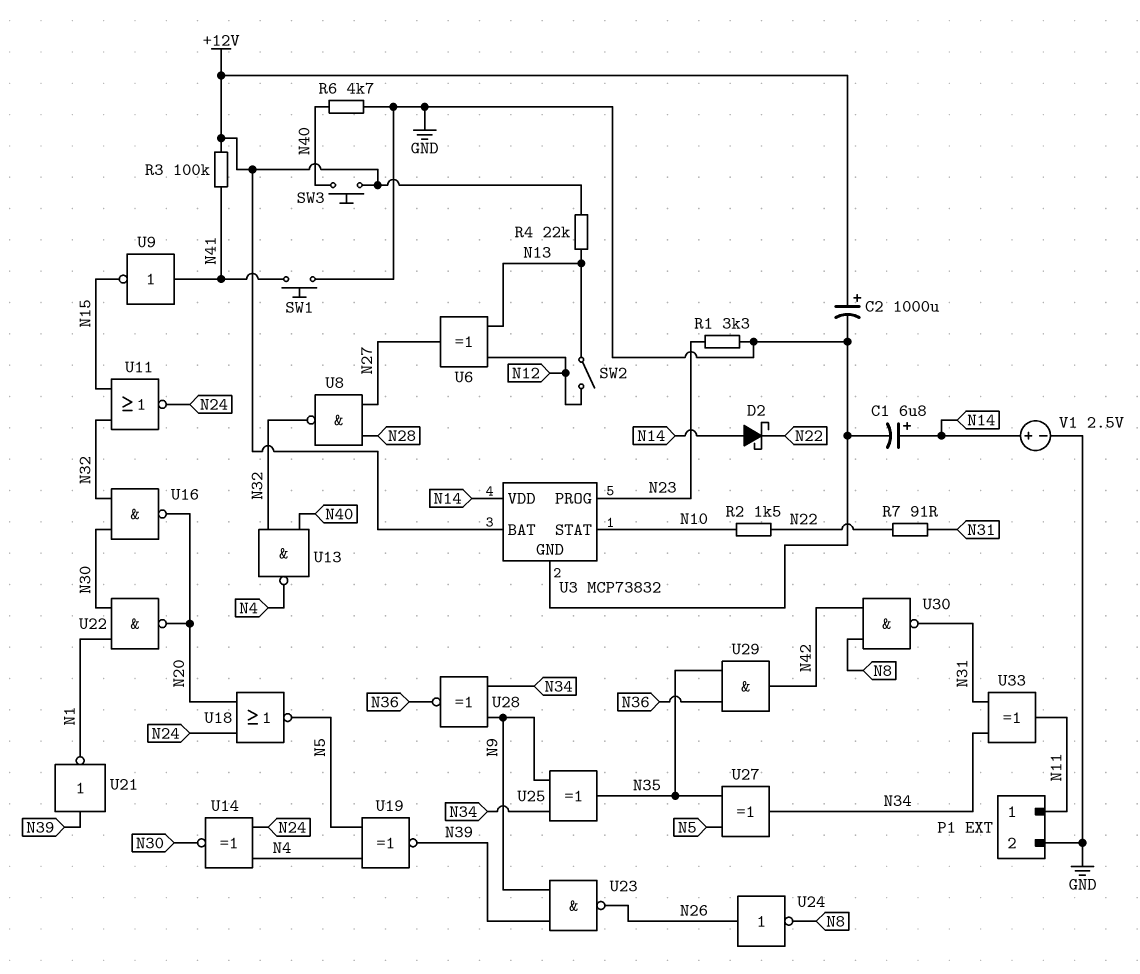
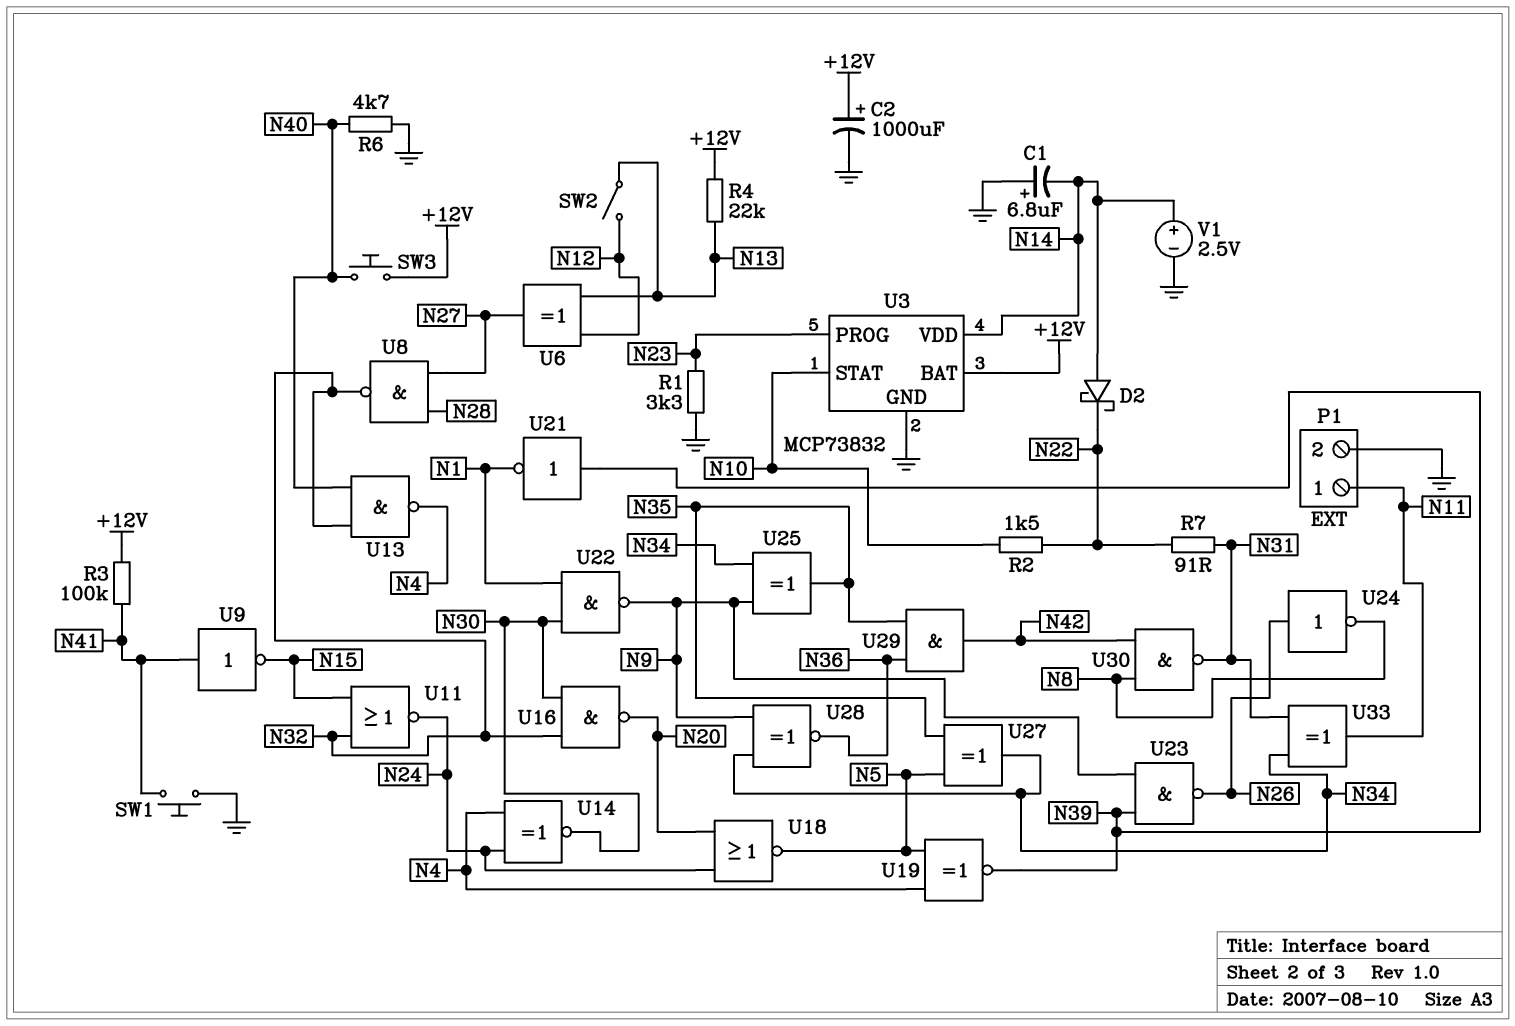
C1: 6.8uF (plus N14, minus GND) -> 6.8uF (plus GND, minus N14)
U22: NAND (in N1, in N30, out N20) -> NAND (in N1, in N30, out N9)

